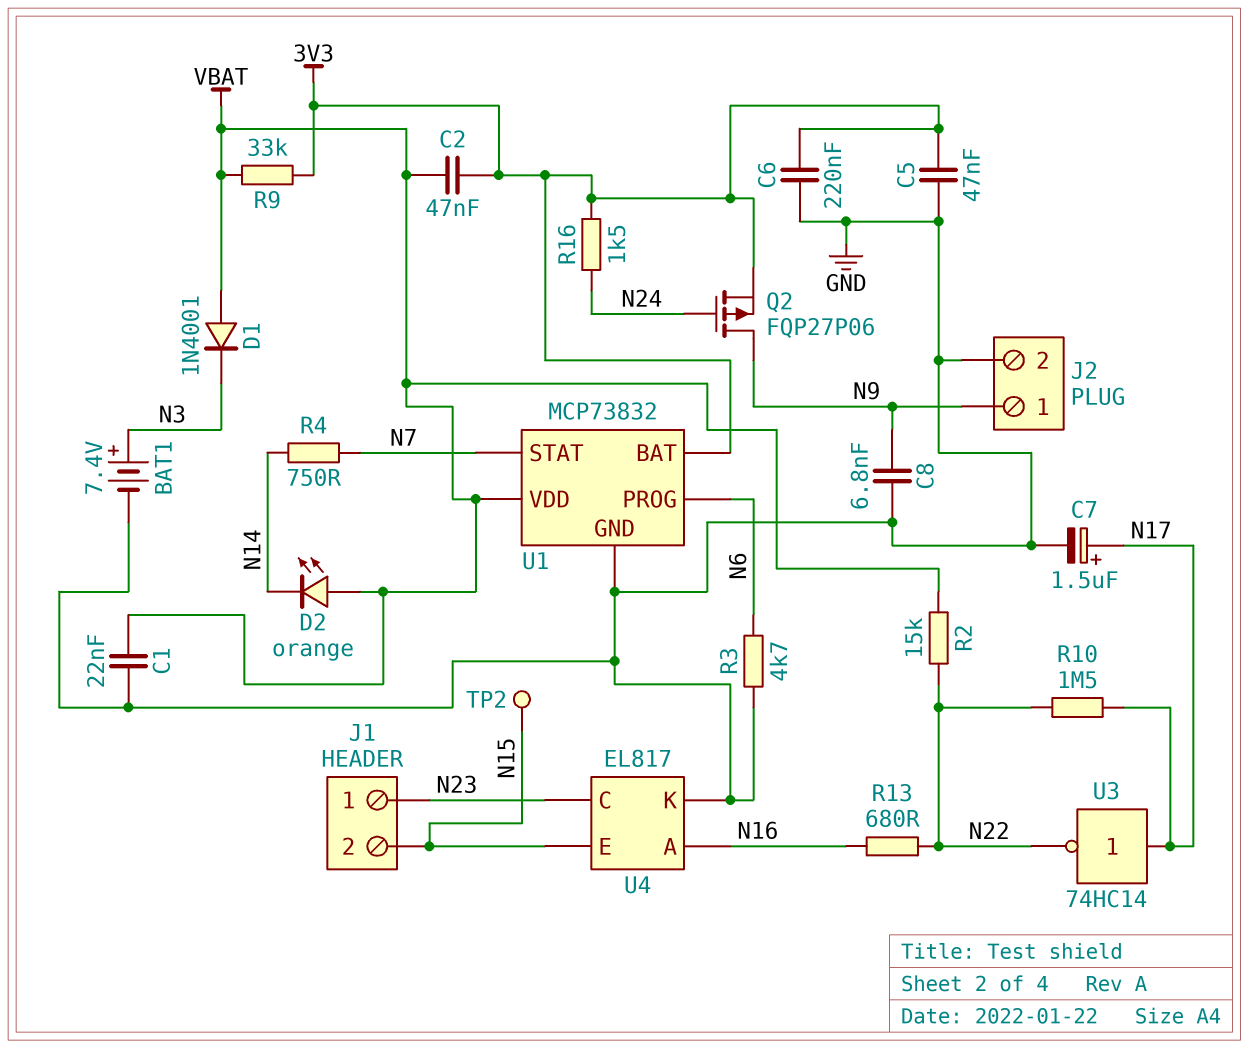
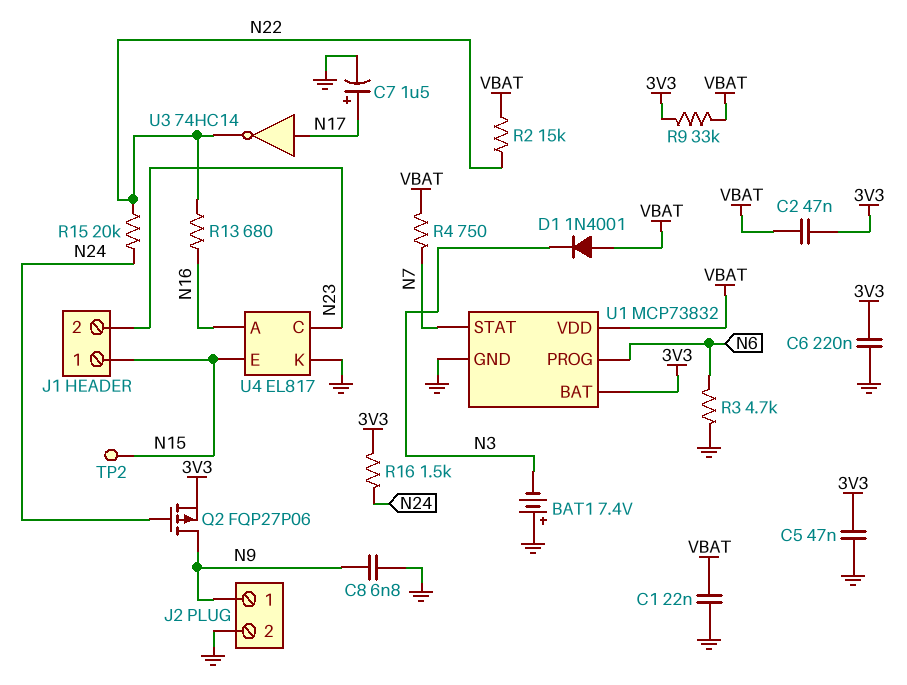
BAT1: 7.4V (plus N3, minus GND) -> 7.4V (plus GND, minus N3)
D2: LED orange (A VBAT, K N14) -> none
J1 pin 1: N23 -> N15
J1 pin 2: N15 -> N23
R4: 750 (N7, N14) -> 750 (N7, VBAT)
R10: 1.5M (N17, N22) -> none
R15: none -> 20k (N22, N24)

